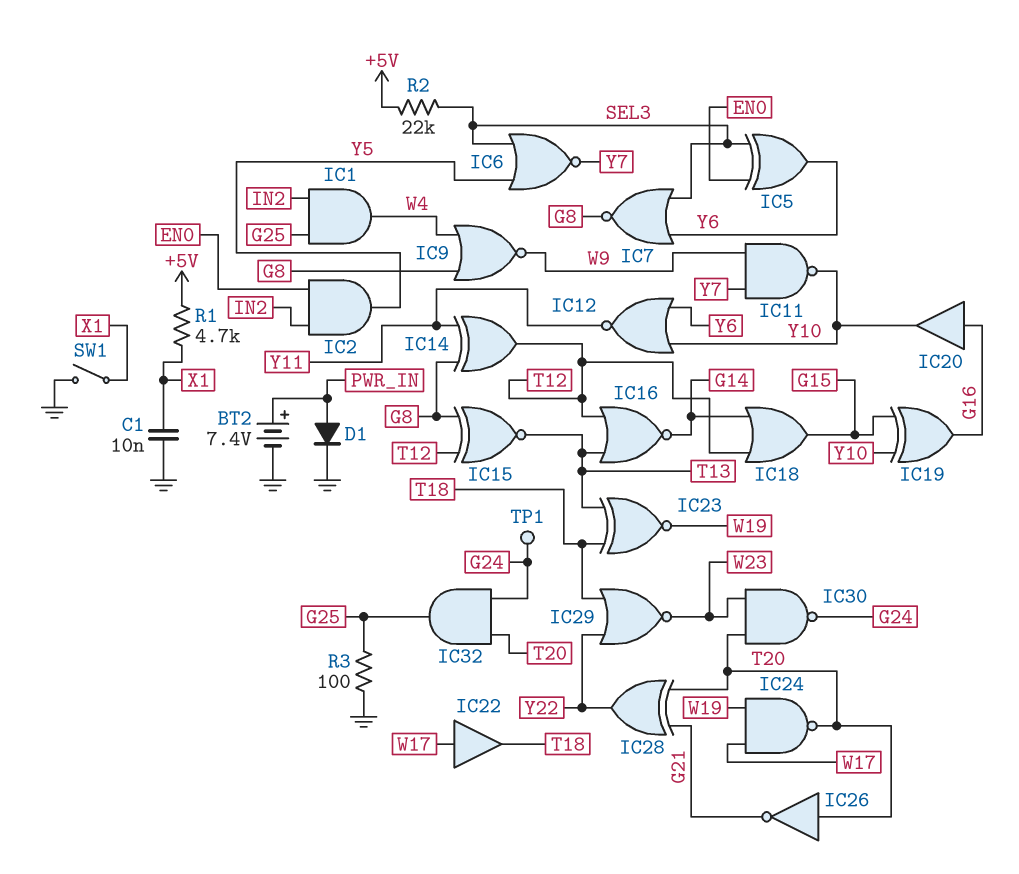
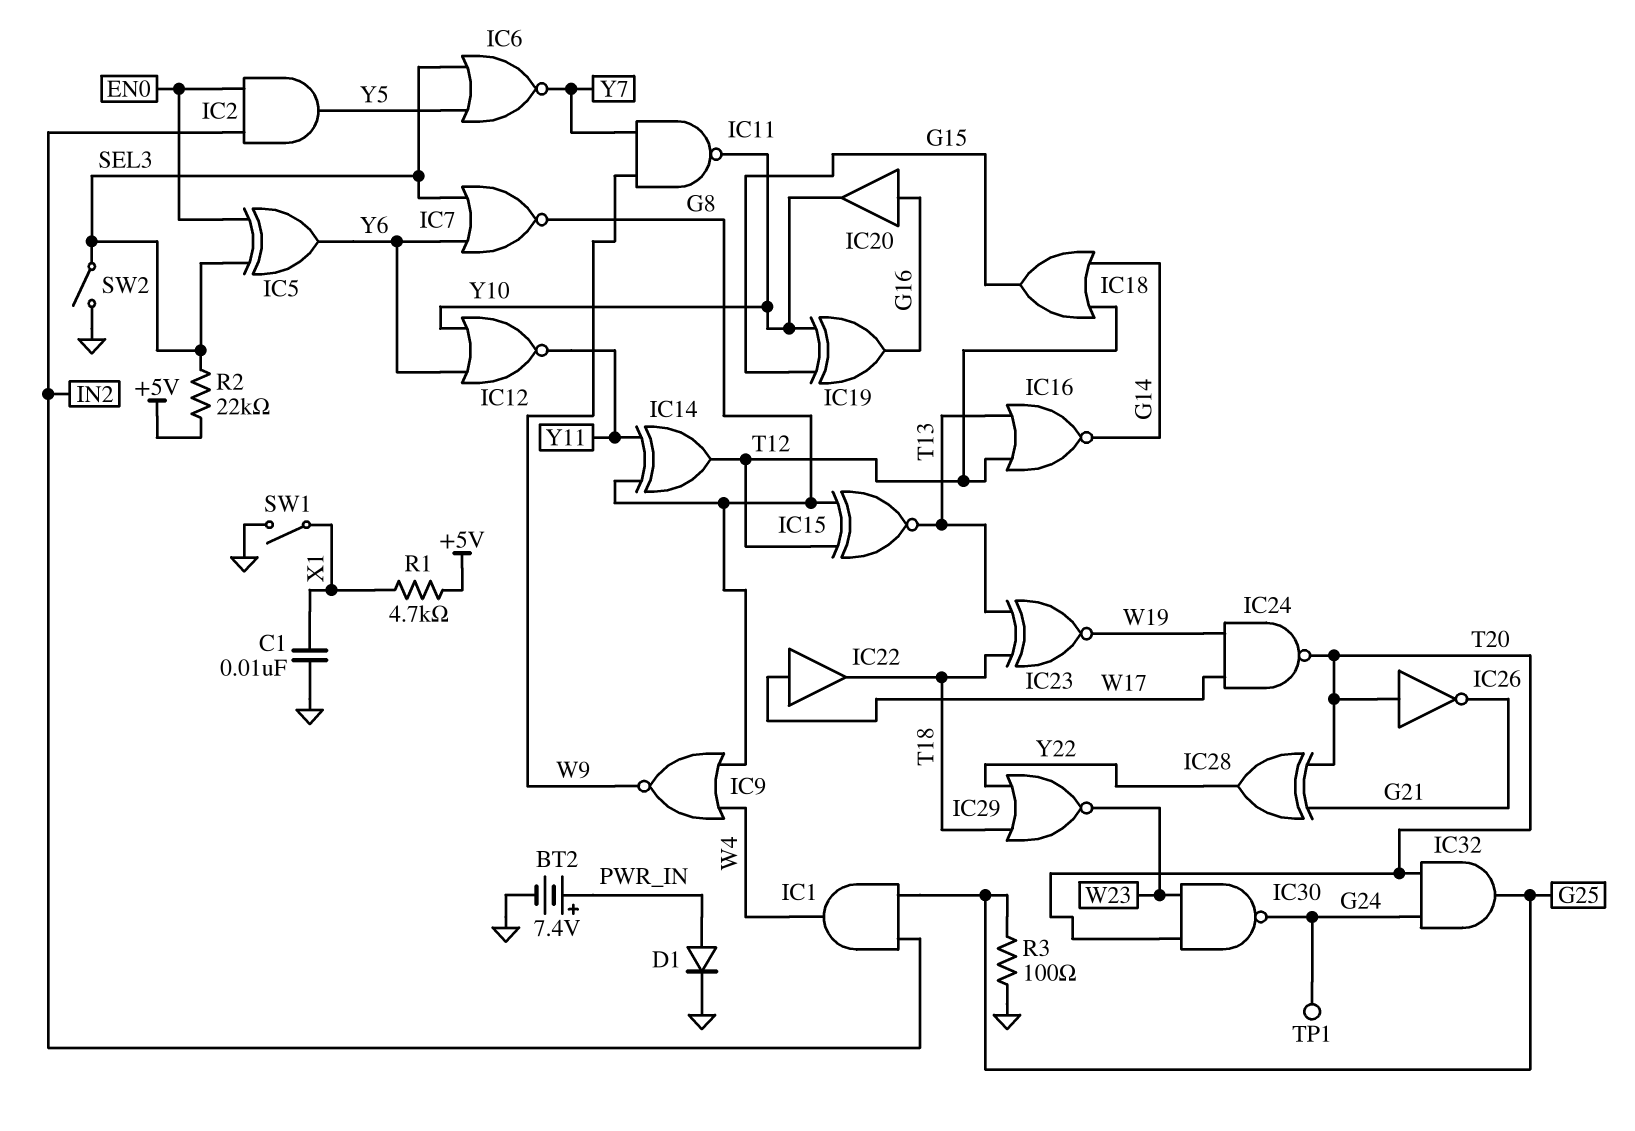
SW2: none -> switch (GND, SEL3)

